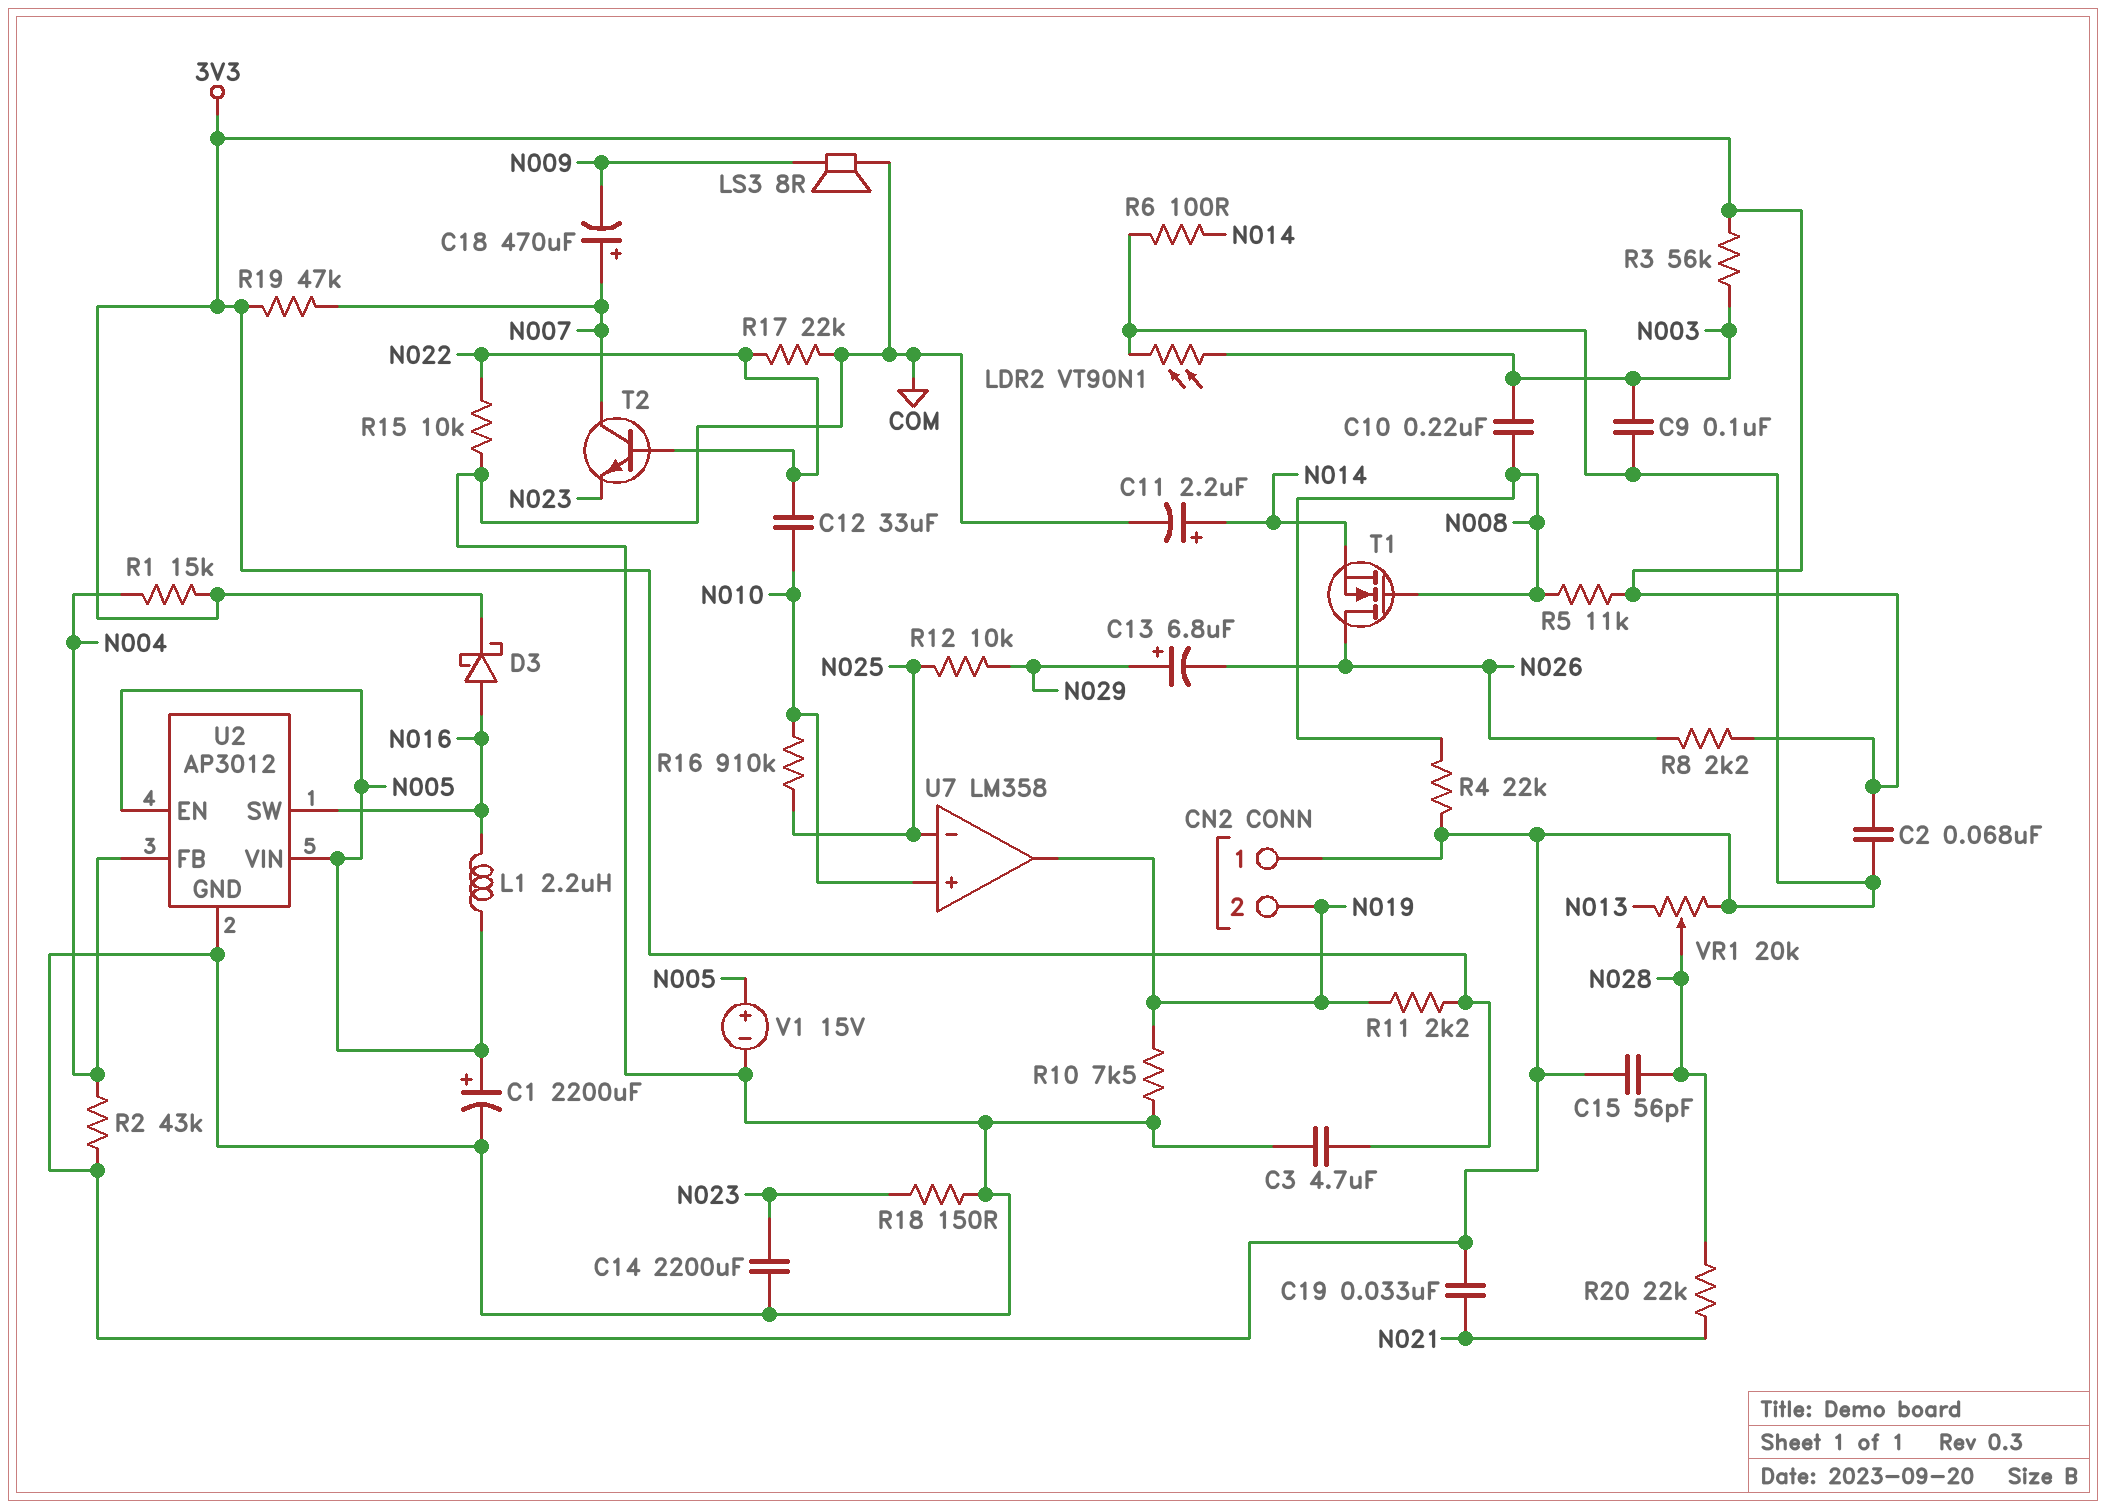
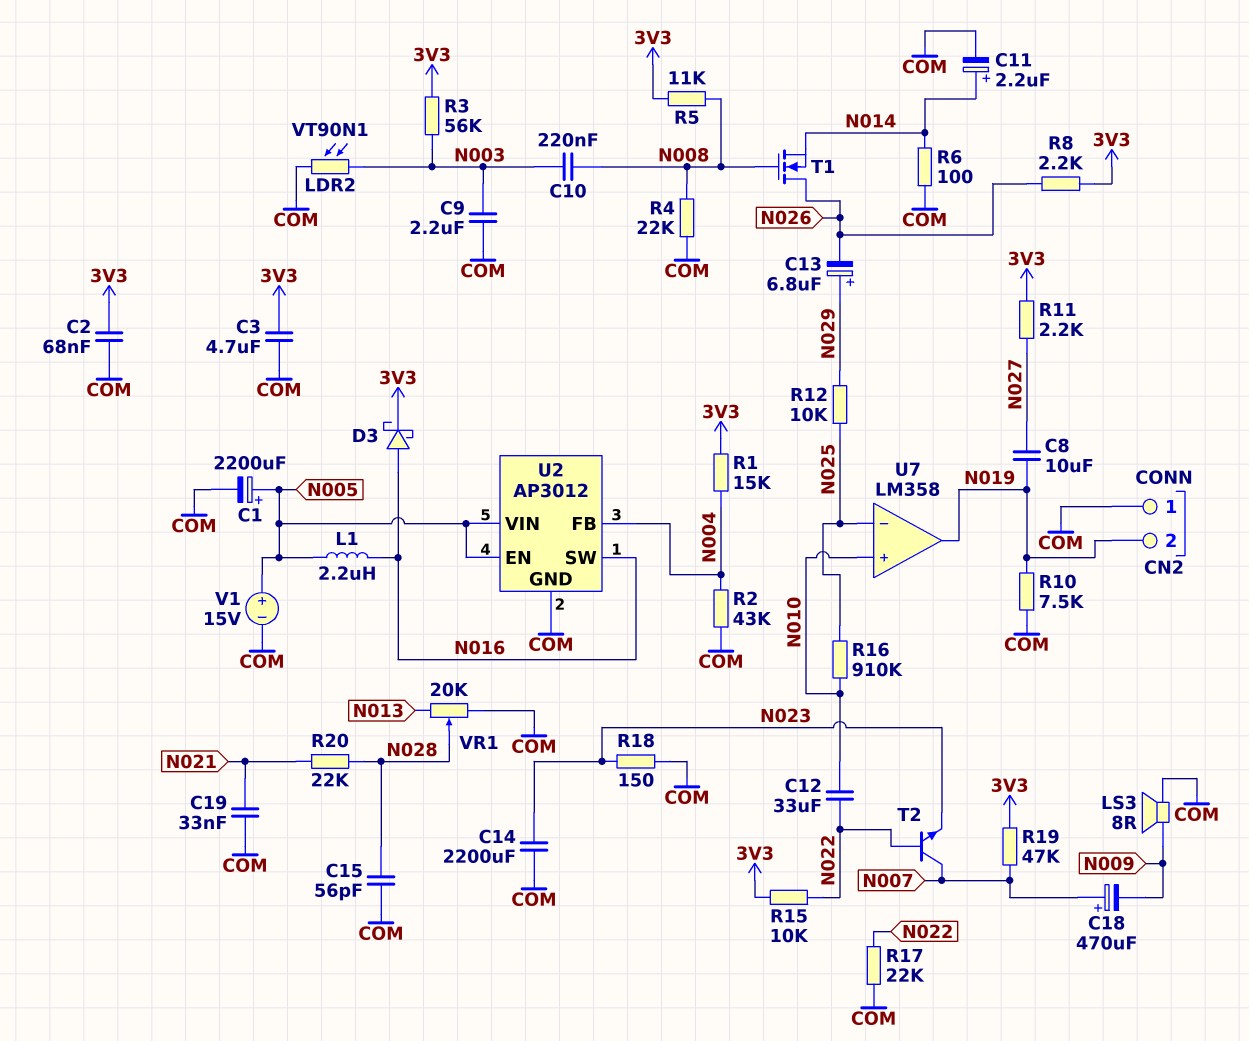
C8: none -> 10uF (N019, N027)
C9: 100nF (COM, N003) -> 2.2uF (COM, N003)
R11: 2.2k (3V3, N019) -> 2.2k (3V3, N027)
R15: 10k (COM, N022) -> 10k (3V3, N022)

